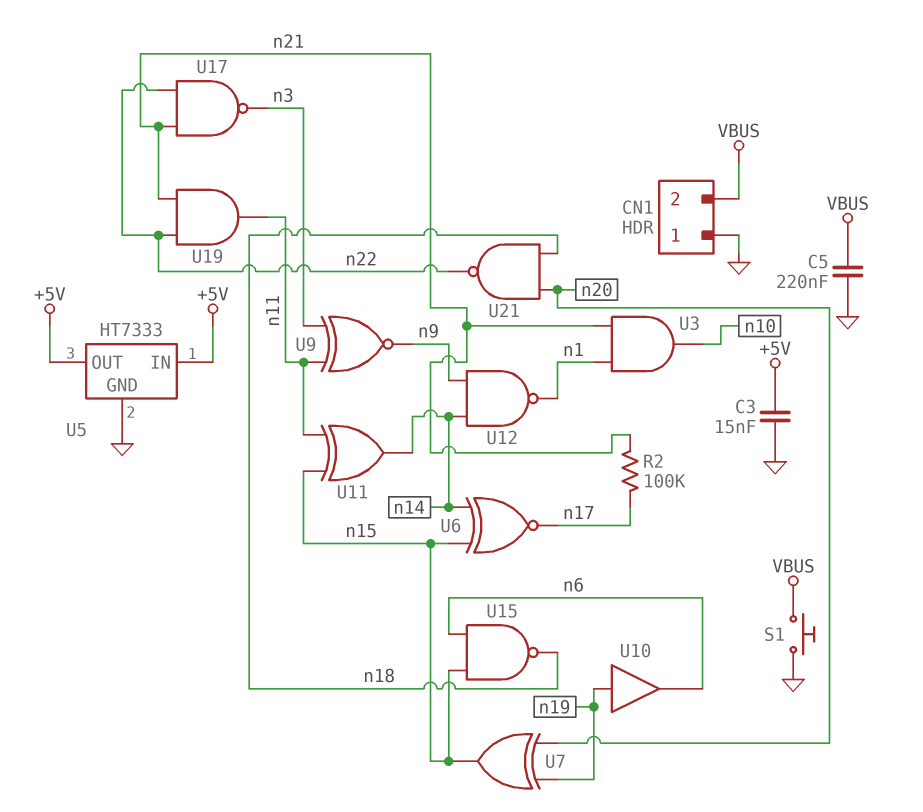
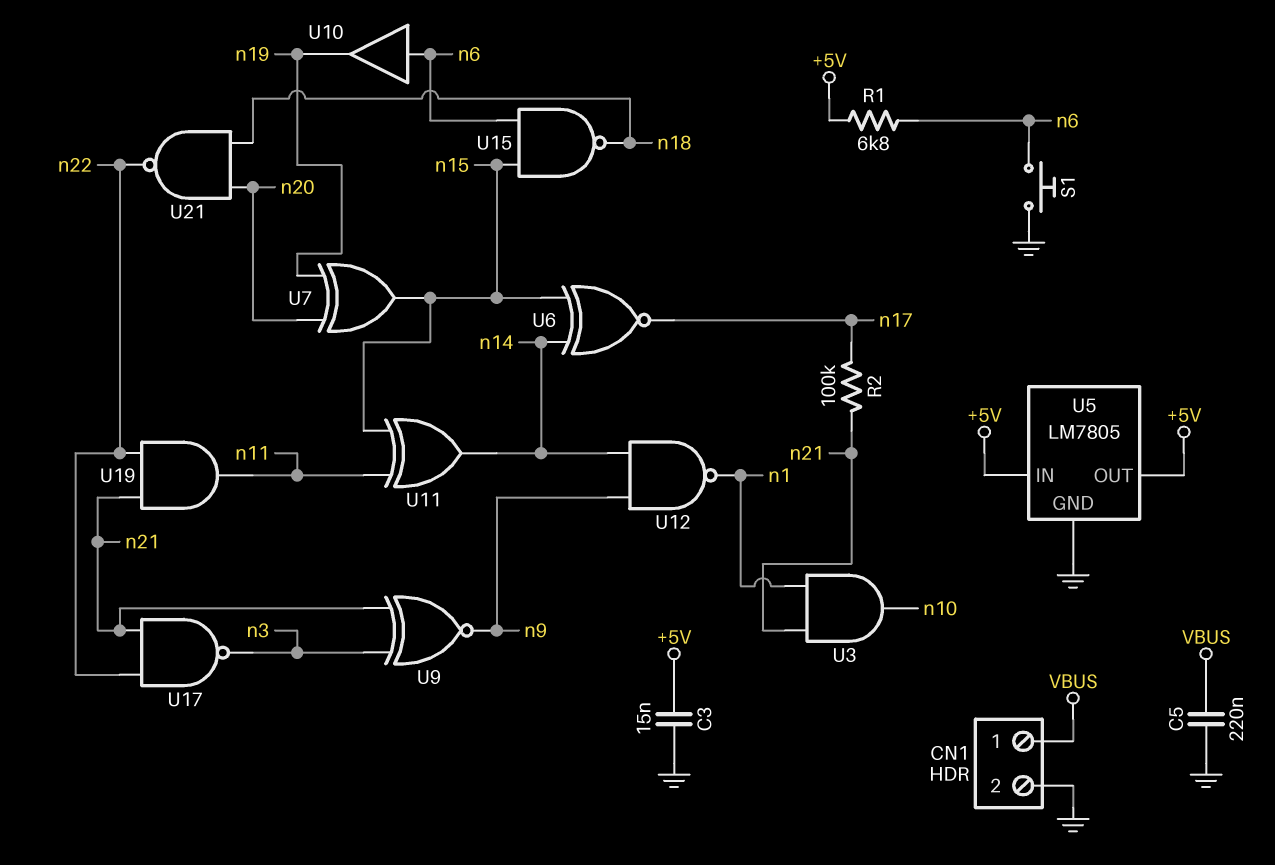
CN1 pin 1: GND -> VBUS
CN1 pin 2: VBUS -> GND
R1: none -> 6.8k (+5V, n6)
S1: button (GND, VBUS) -> button (GND, n6)
U5: HT7333 -> LM7805
U9: XNOR (in n3, in n11, out n9) -> XNOR (in n3, in n21, out n9)
U10: buffer (in n19, out n6) -> buffer (in n6, out n19)

